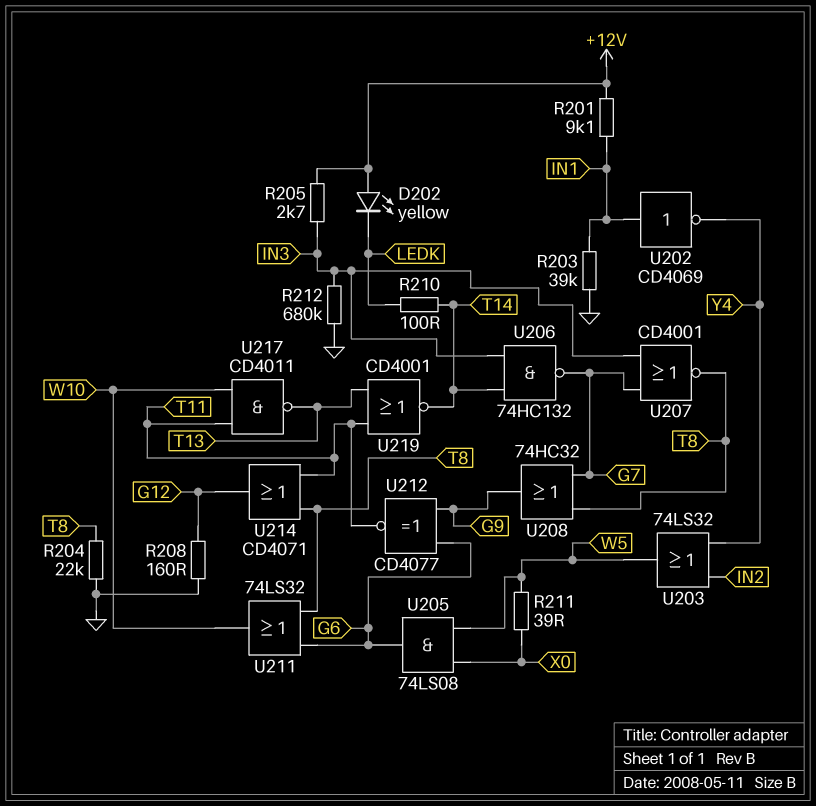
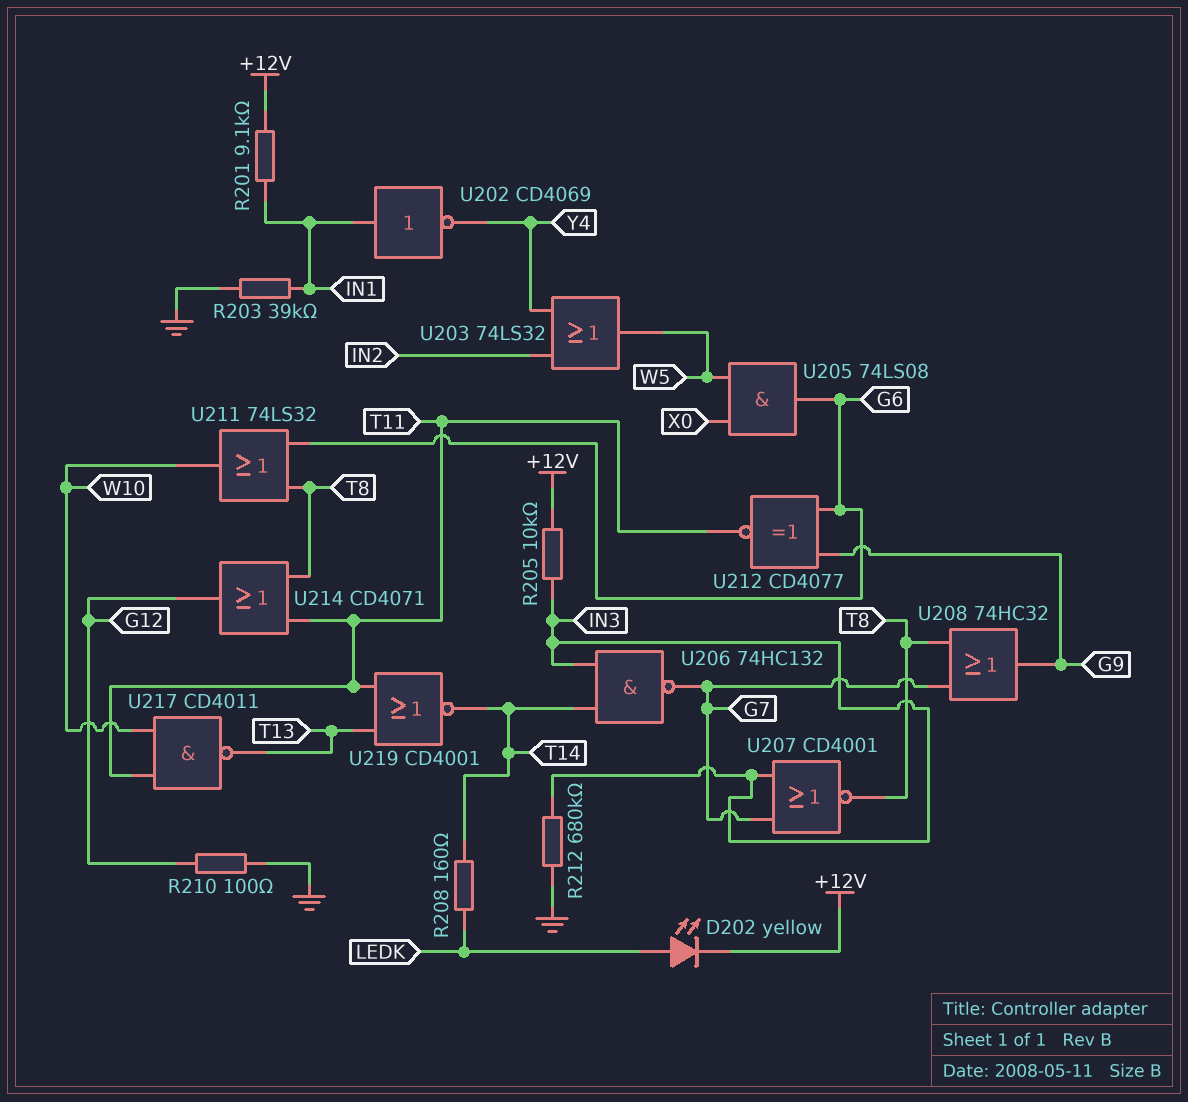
D202: LED yellow (A +12V, K LEDK) -> LED yellow (A LEDK, K +12V)
R204: 22k (GND, T8) -> none
R205: 2.7k (+12V, IN3) -> 10k (+12V, IN3)
R208: 160 (G12, GND) -> 160 (LEDK, T14)
R210: 100 (LEDK, T14) -> 100 (G12, GND)
R211: 39 (W5, X0) -> none

